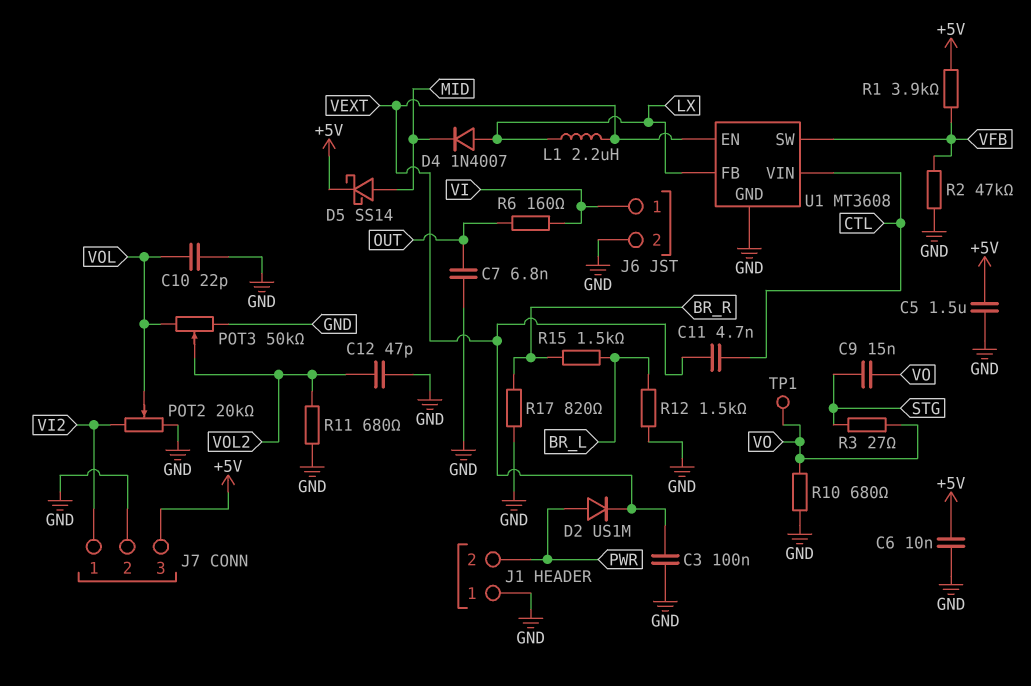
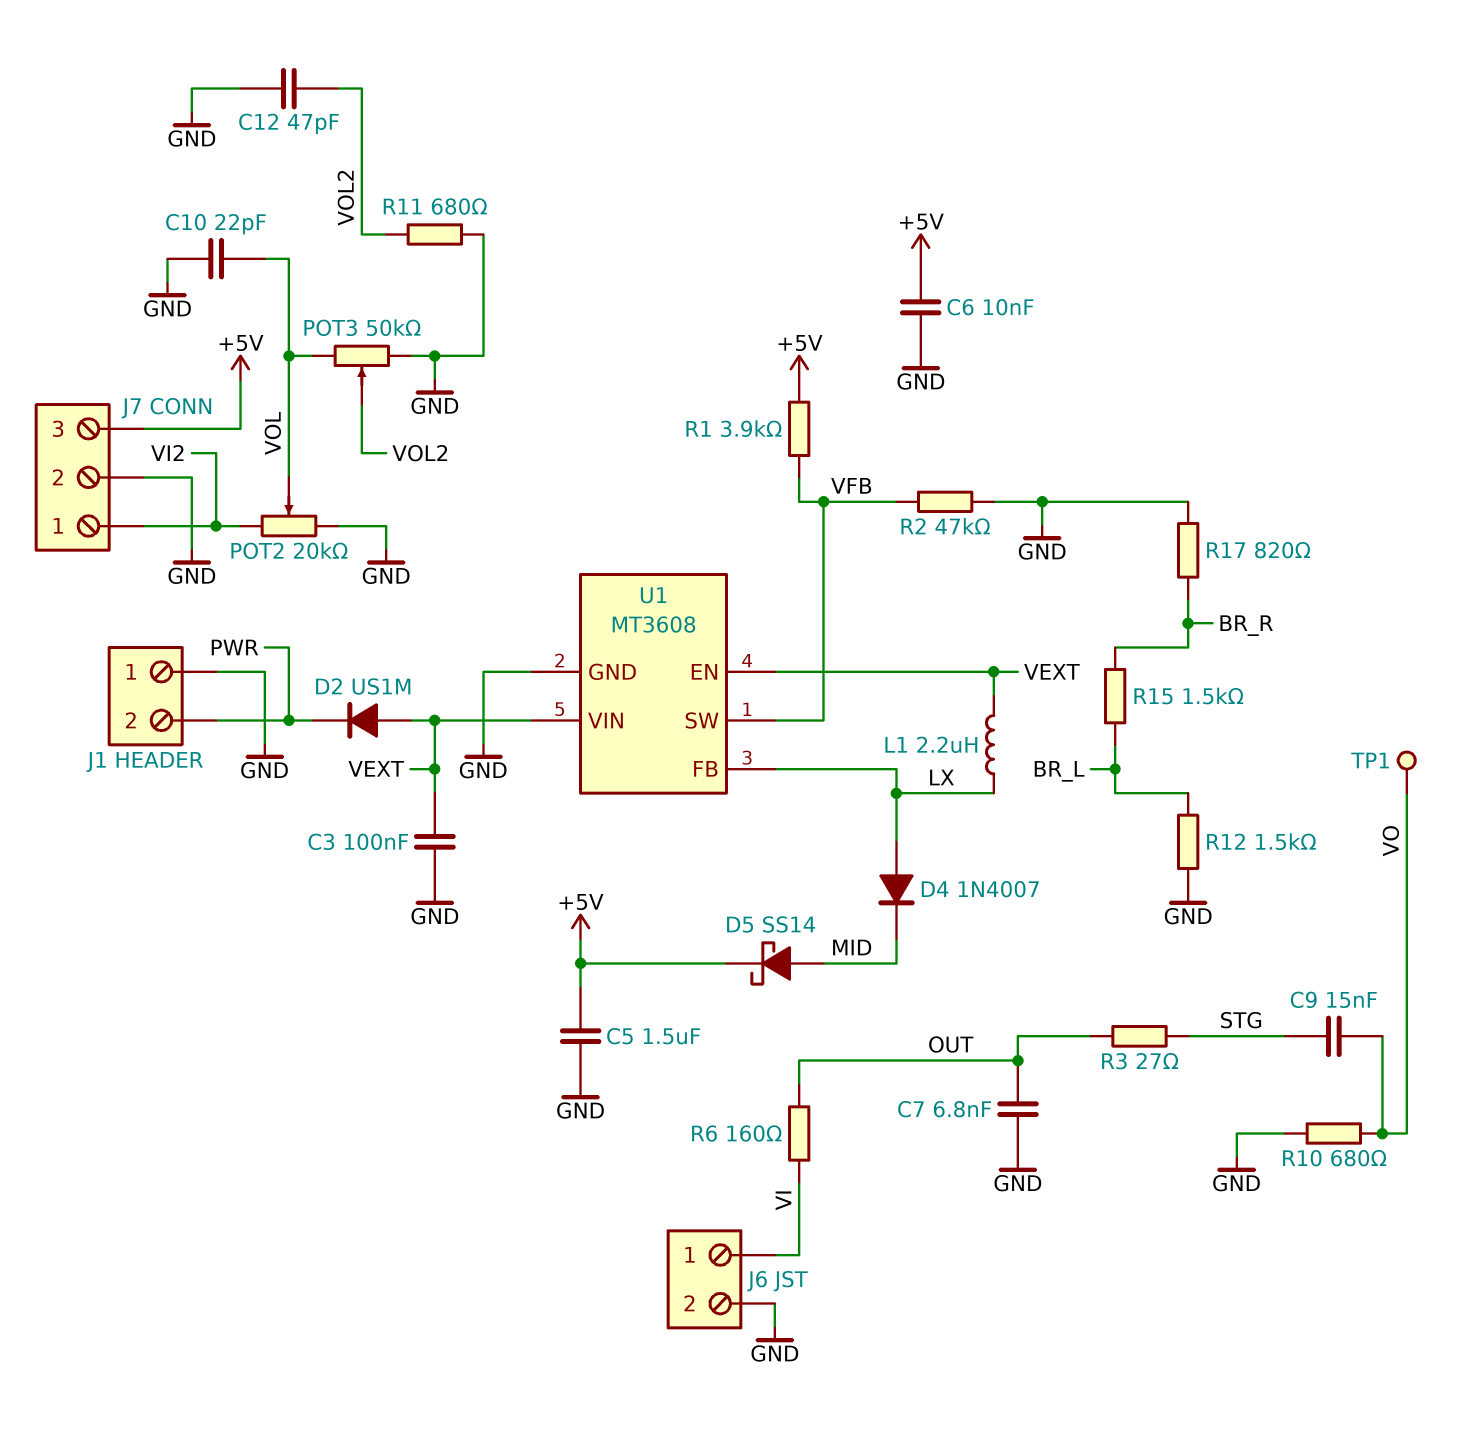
C11: 4.7nF (CTL, VEXT) -> none
D2: diode US1M (A PWR, K VEXT) -> diode US1M (A VEXT, K PWR)
R3: 27 (STG, VO) -> 27 (OUT, STG)
U1 pin VIN: CTL -> VEXT

